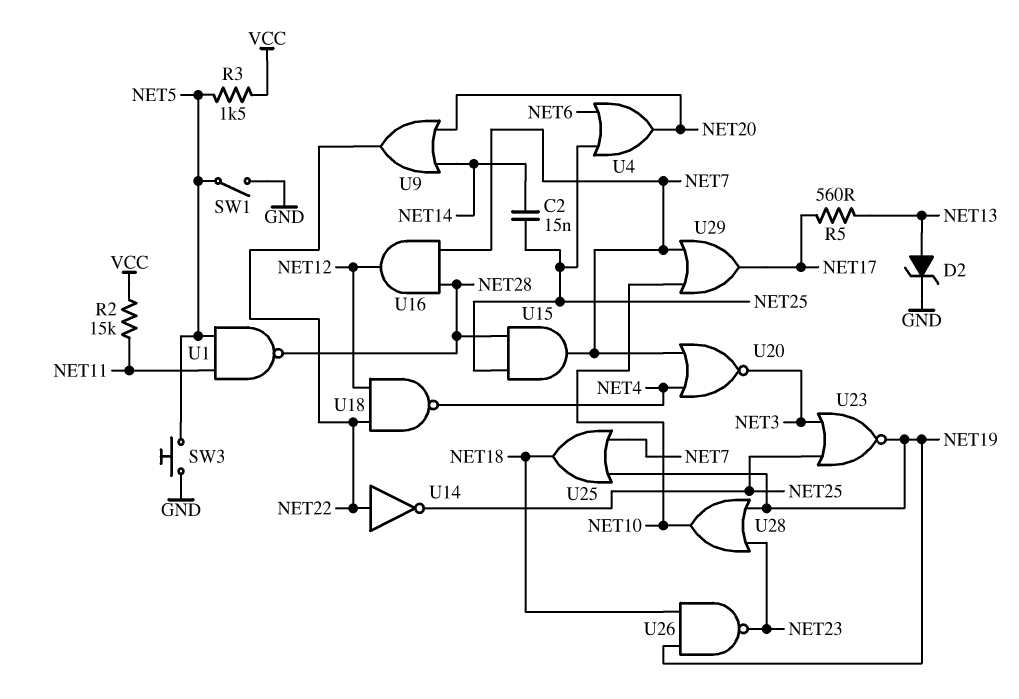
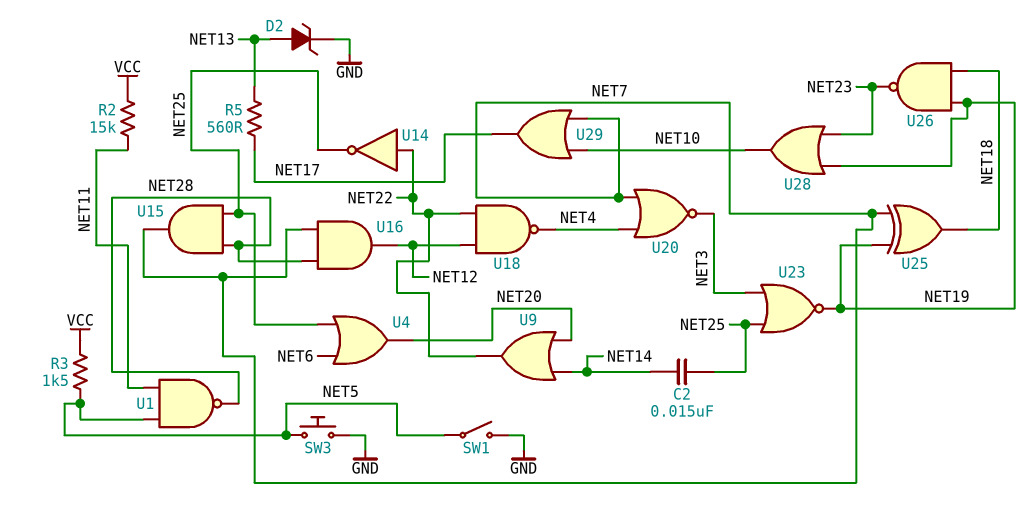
U25: OR (in NET7, in NET19, out NET18) -> XOR (in NET7, in NET19, out NET18)

